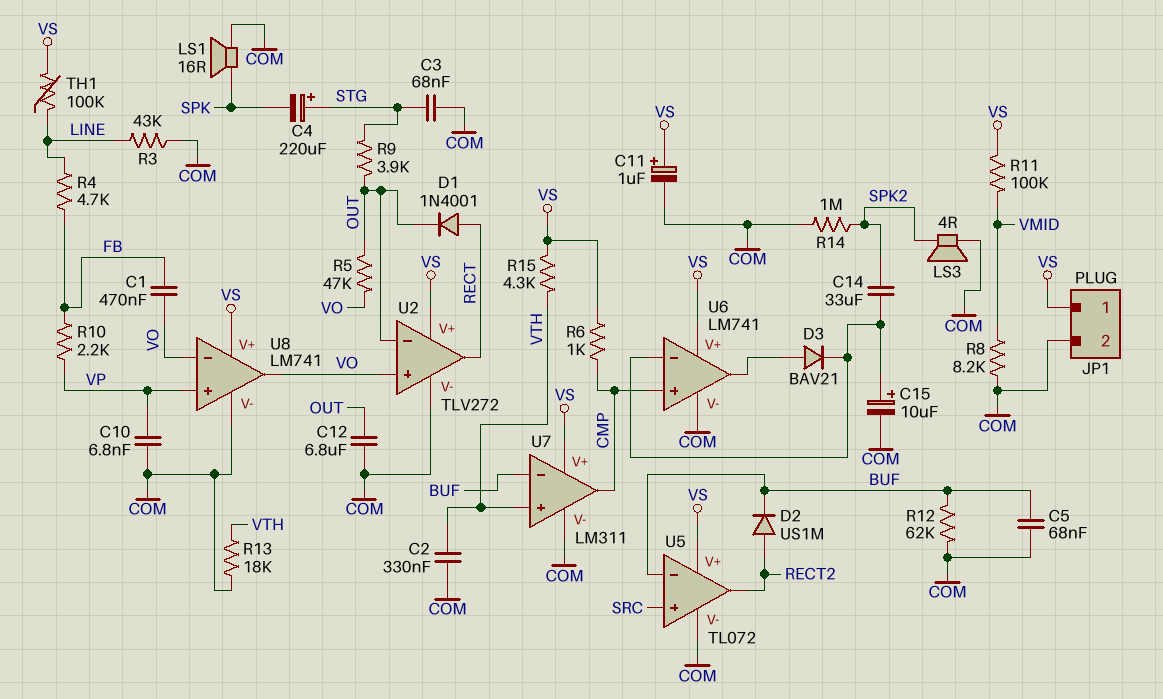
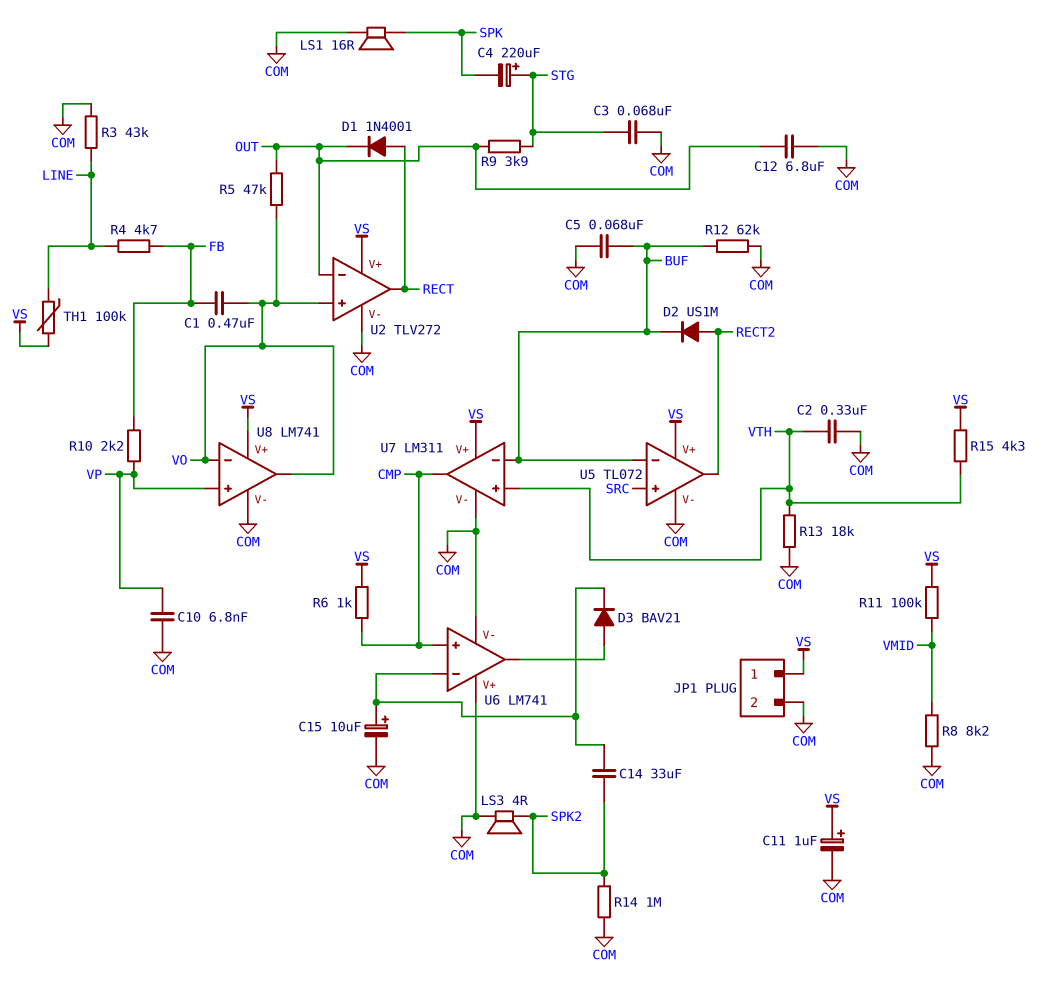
U6 pin V+: VS -> COM

